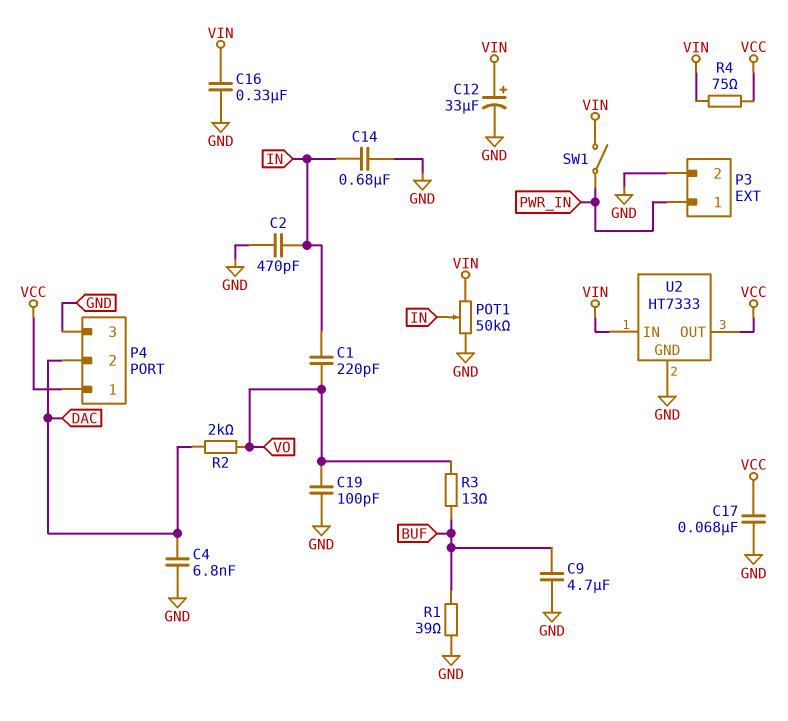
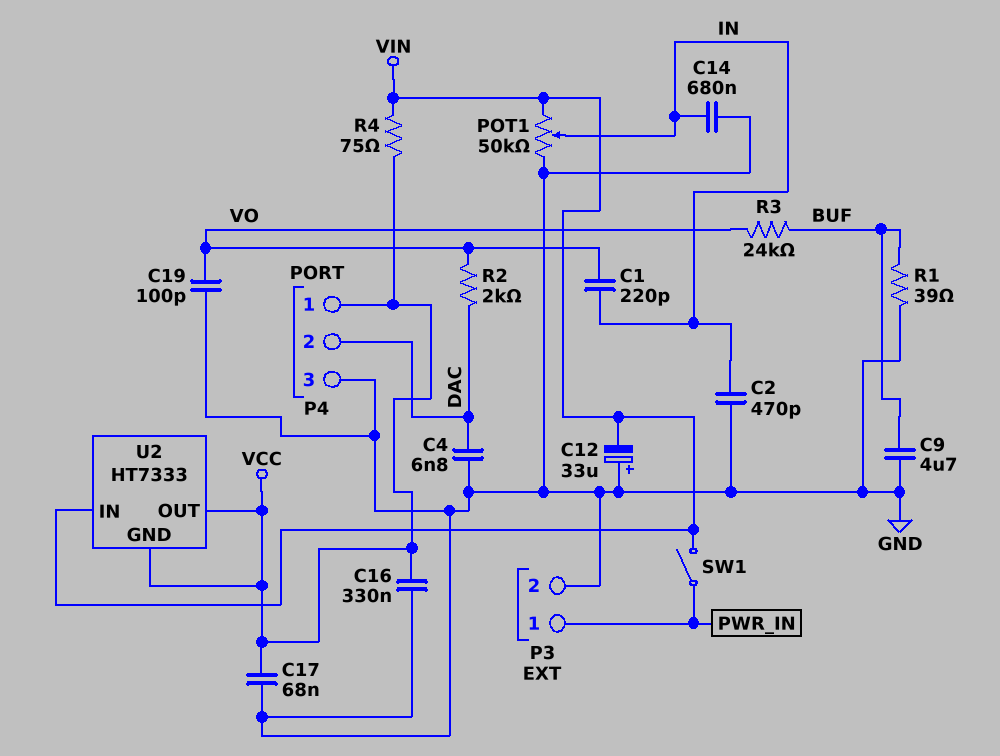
C12: 33uF (plus VIN, minus GND) -> 33uF (plus GND, minus VIN)
C16: 330nF (GND, VIN) -> 330nF (GND, VCC)
R3: 13 (BUF, VO) -> 24k (BUF, VO)
U2 pin GND: GND -> VCC

